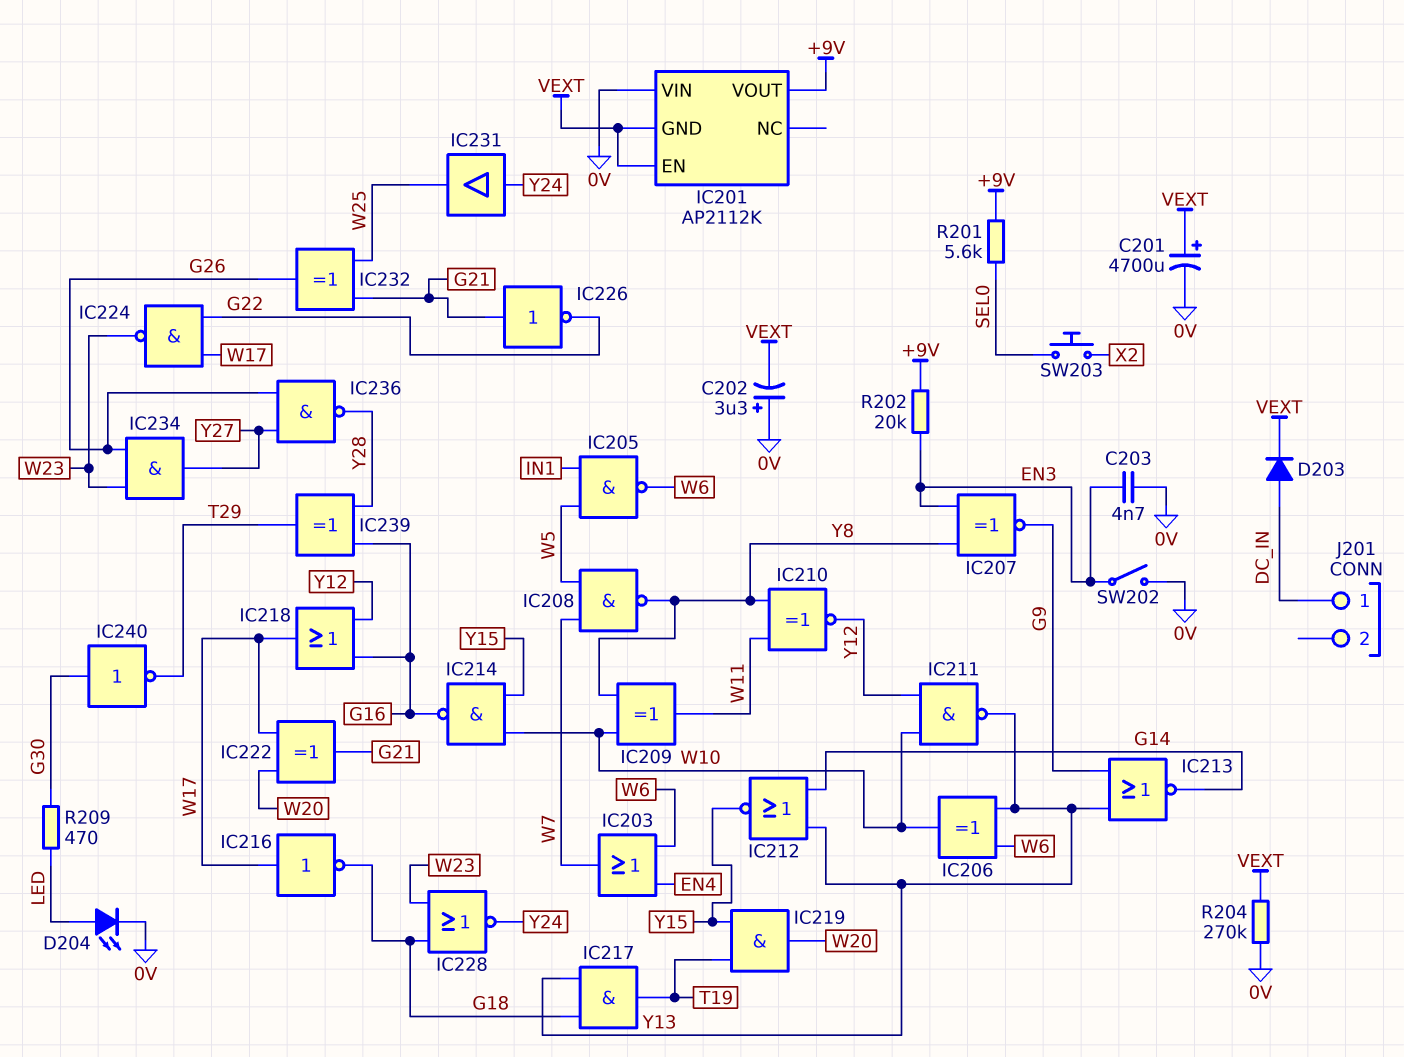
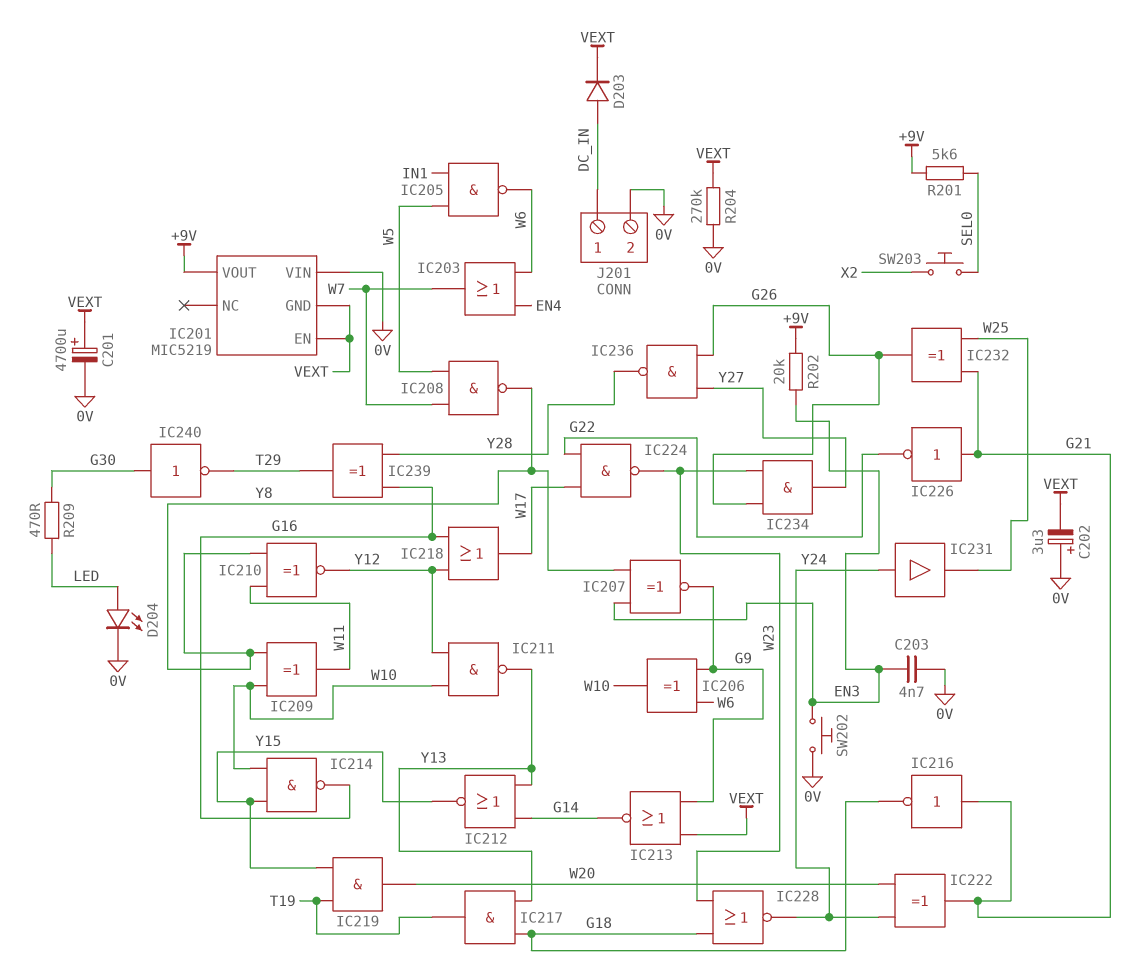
IC201: AP2112K -> MIC5219
IC206: XOR (in W6, in Y13, out W10) -> XOR (in G9, in W6, out W10)
IC213: NOR (in G9, in Y13, out G14) -> NOR (in G9, in VEXT, out G14)
IC216: NOT (in W17, out G18) -> NOT (in G21, out G18)
IC222: XOR (in W17, in W20, out G21) -> XOR (in W20, in Y24, out G21)
J201 pin 2: none -> 0V
SW202: switch (0V, EN3) -> button (0V, EN3)

